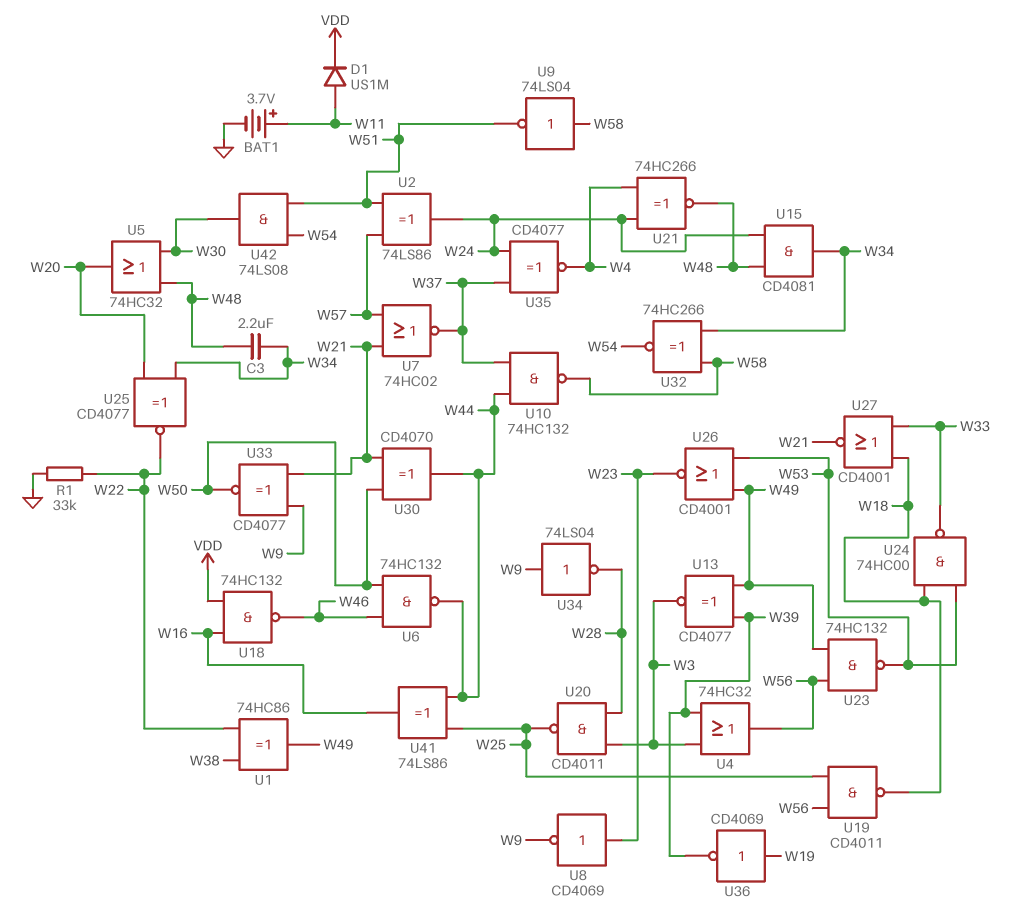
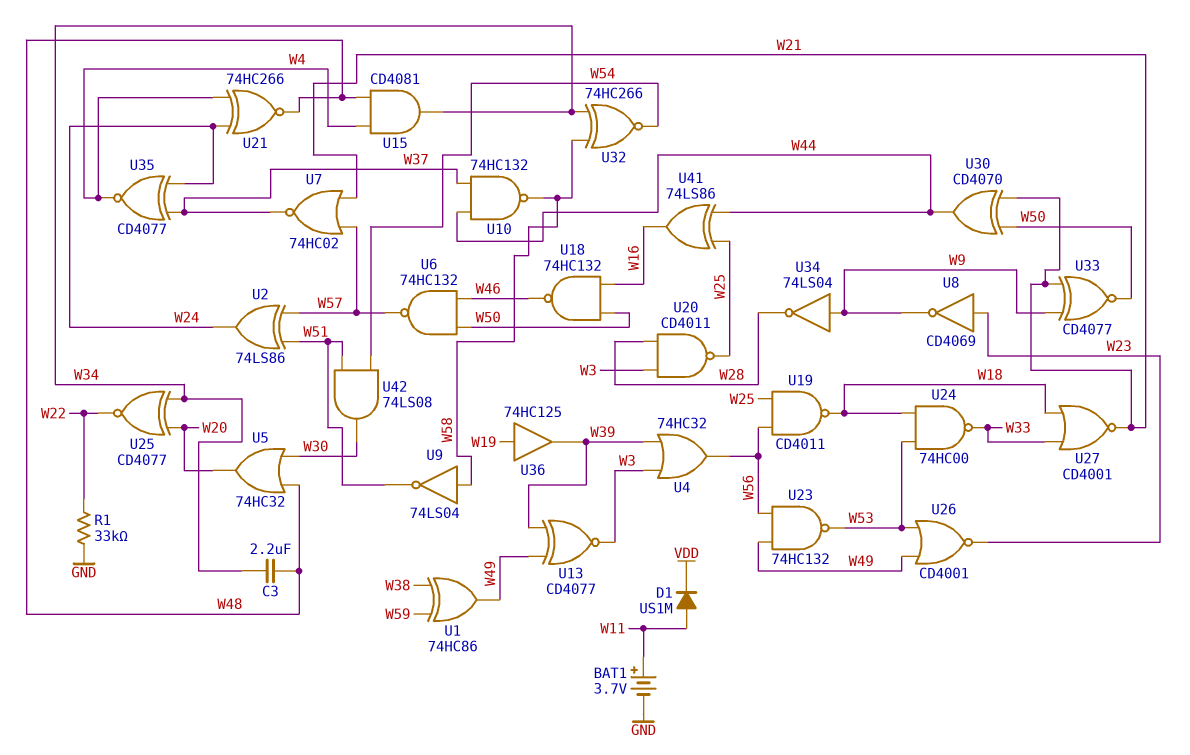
U1: XOR 74HC86 (in W22, in W38, out W49) -> XOR 74HC86 (in W38, in W59, out W49)
U6: NAND 74HC132 (in W46, in W50, out W44) -> NAND 74HC132 (in W46, in W50, out W57)
U15: AND CD4081 (in W24, in W48, out W34) -> AND CD4081 (in W4, in W48, out W34)
U18: NAND 74HC132 (in VDD, in W16, out W46) -> NAND 74HC132 (in W16, in W50, out W46)
U36: NOT CD4069 (in W19, out W39) -> buffer 74HC125 (in W19, out W39)

